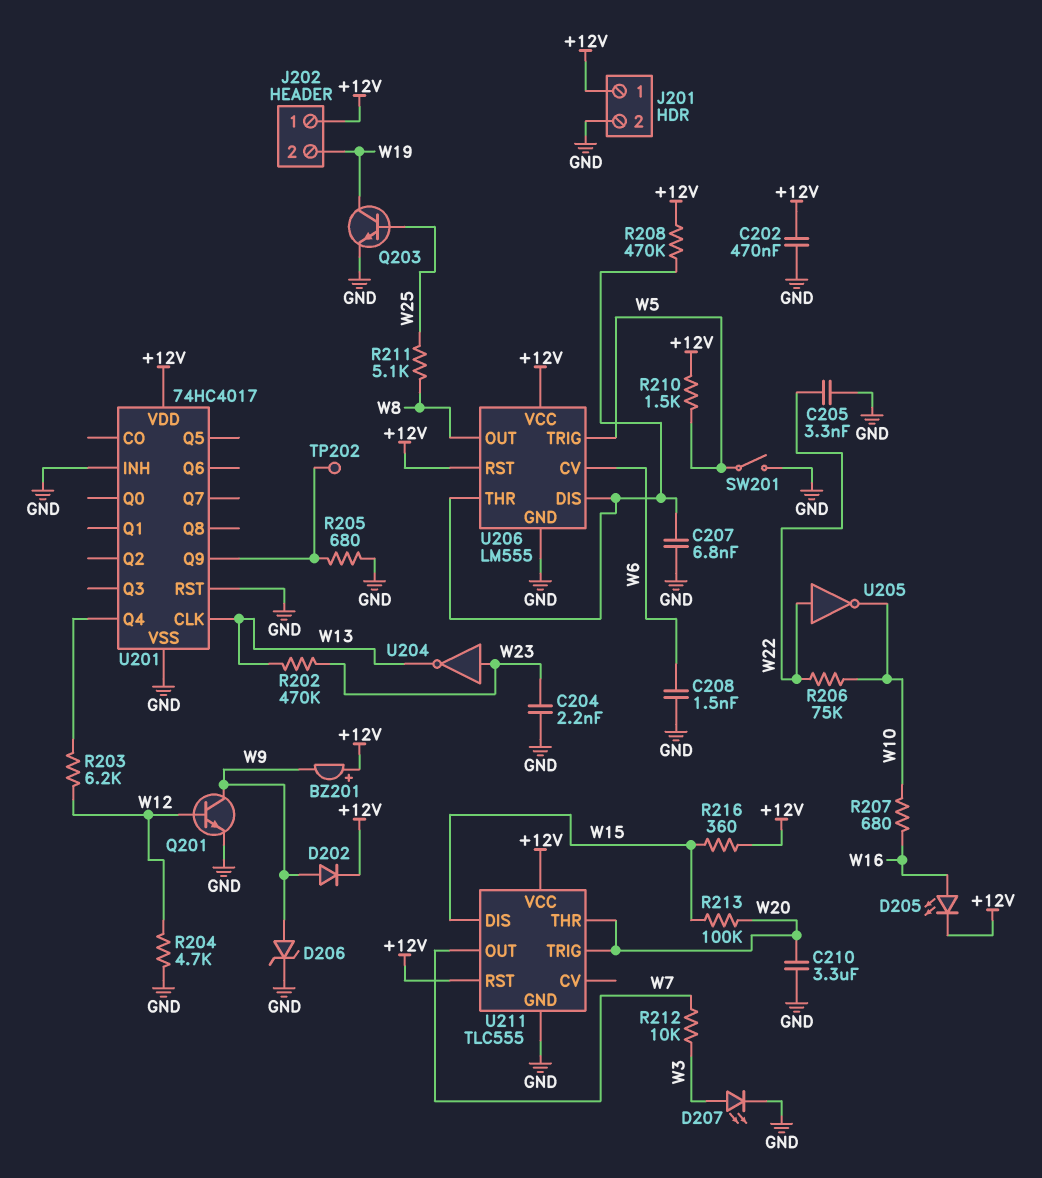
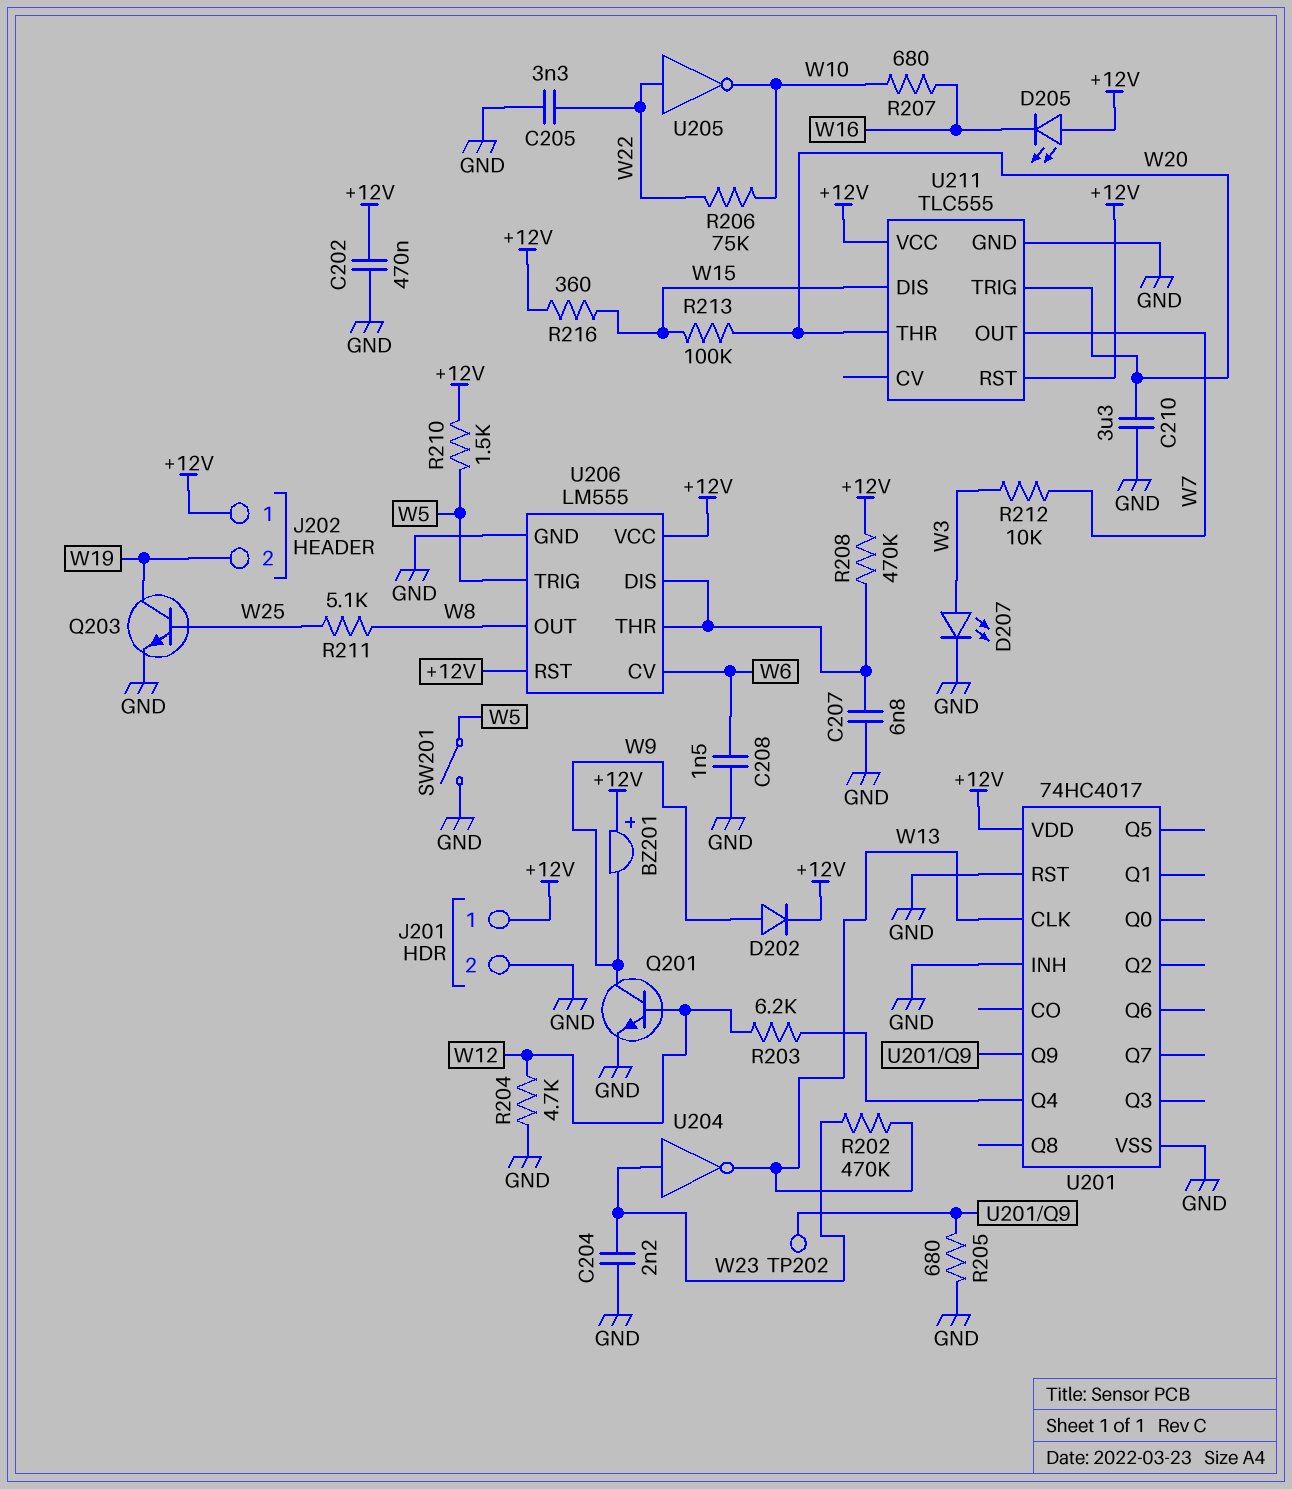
D205: LED (A W16, K +12V) -> LED (A +12V, K W16)
D206: zener (A W9, K GND) -> none

